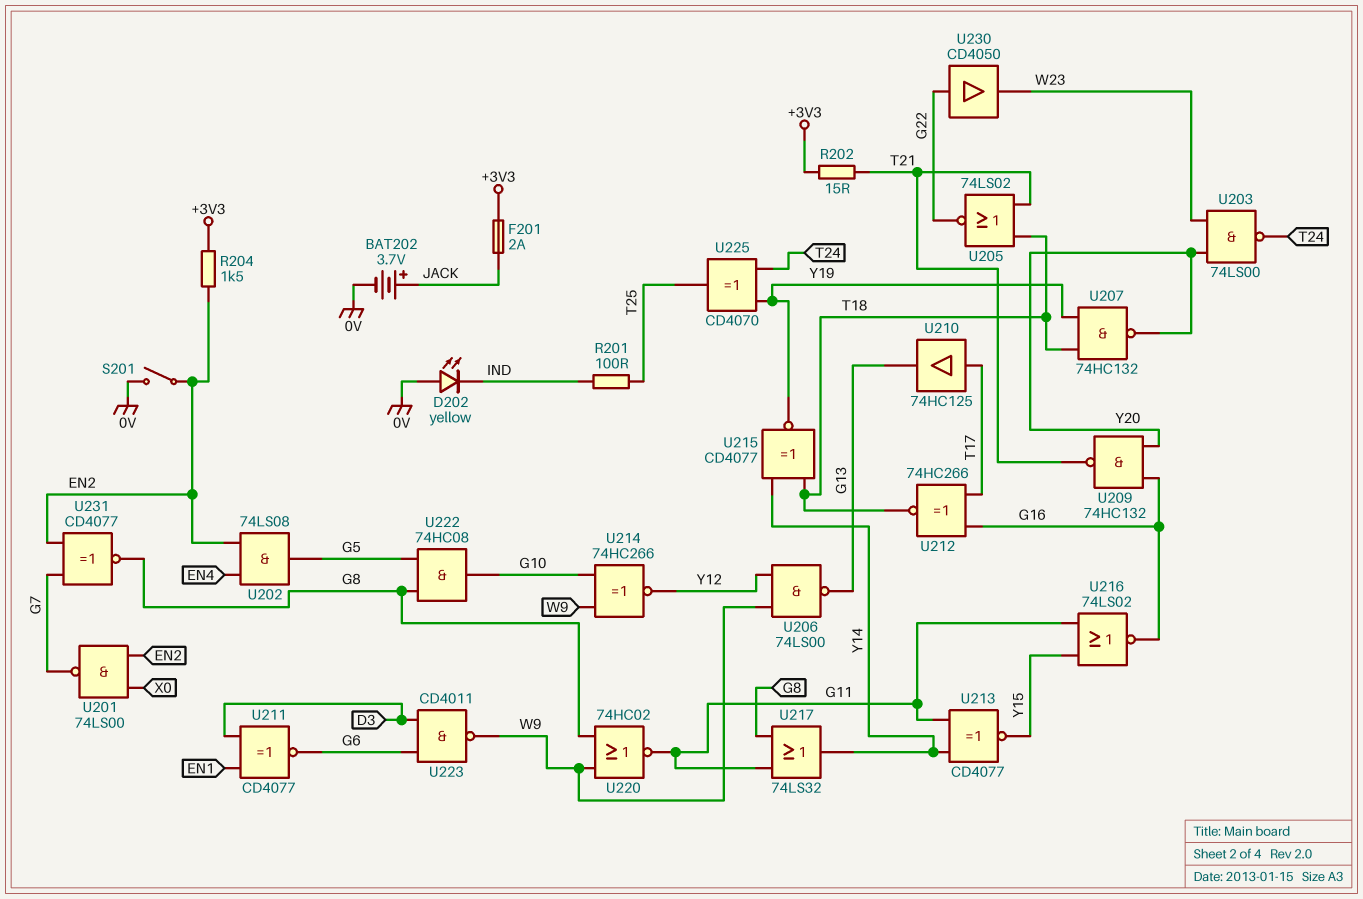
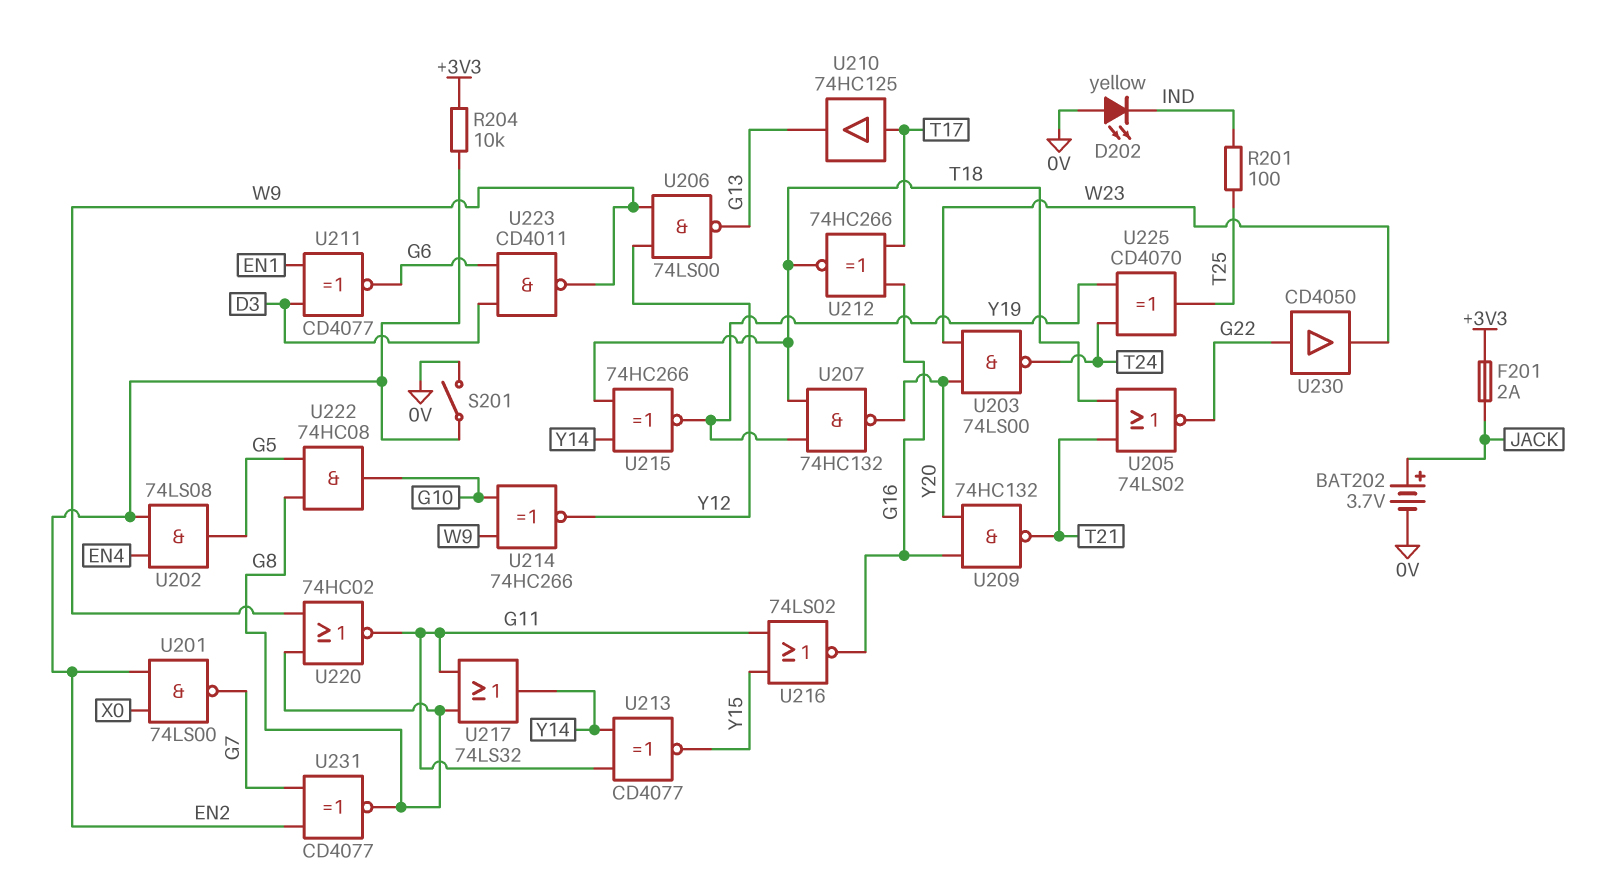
R202: 15 (+3V3, T21) -> none
R204: 1.5k (+3V3, EN2) -> 10k (+3V3, EN2)
U215: XNOR CD4077 (in T18, in Y14, out Y19) -> XNOR 74HC266 (in T18, in Y14, out Y19)

